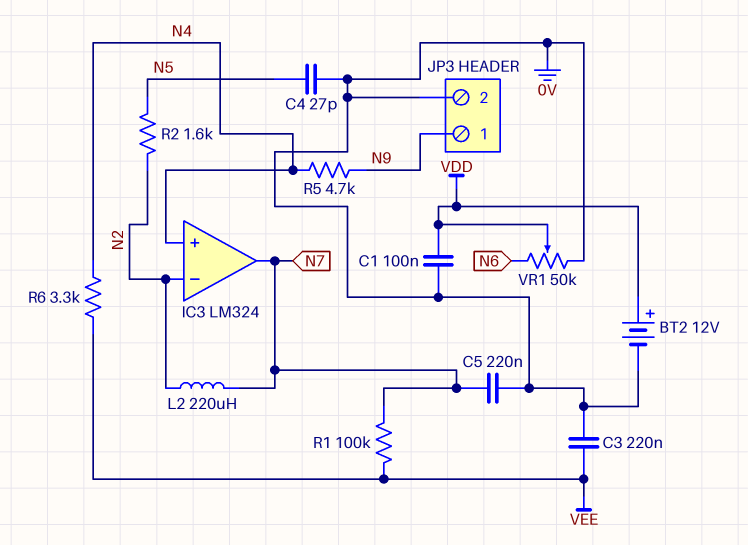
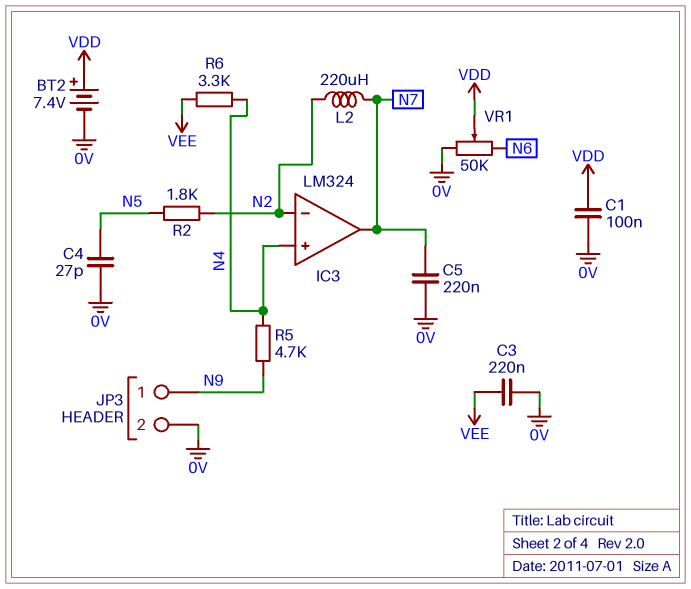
BT2: 12V (plus VDD, minus 0V) -> 7.4V (plus VDD, minus 0V)
R1: 100k (N7, VEE) -> none
R2: 1.6k (N2, N5) -> 1.8k (N2, N5)

